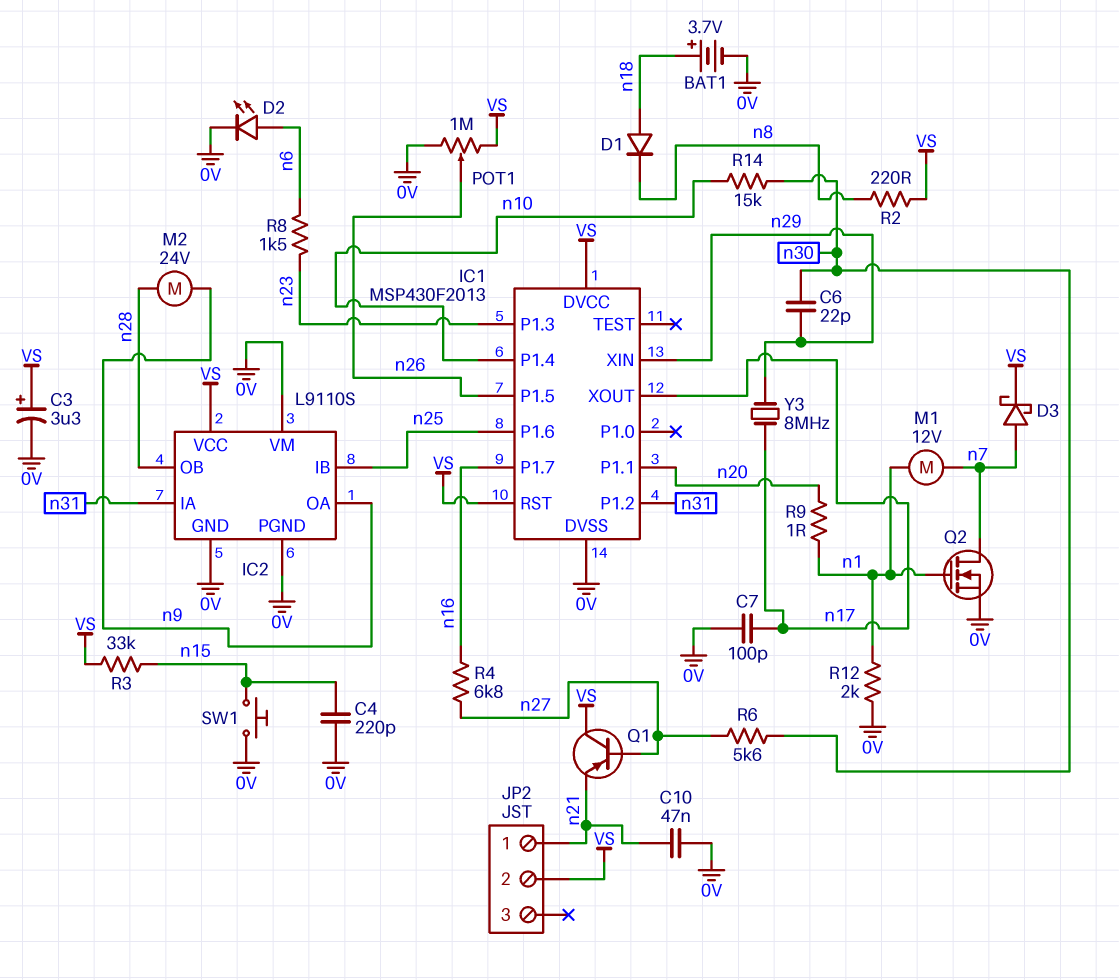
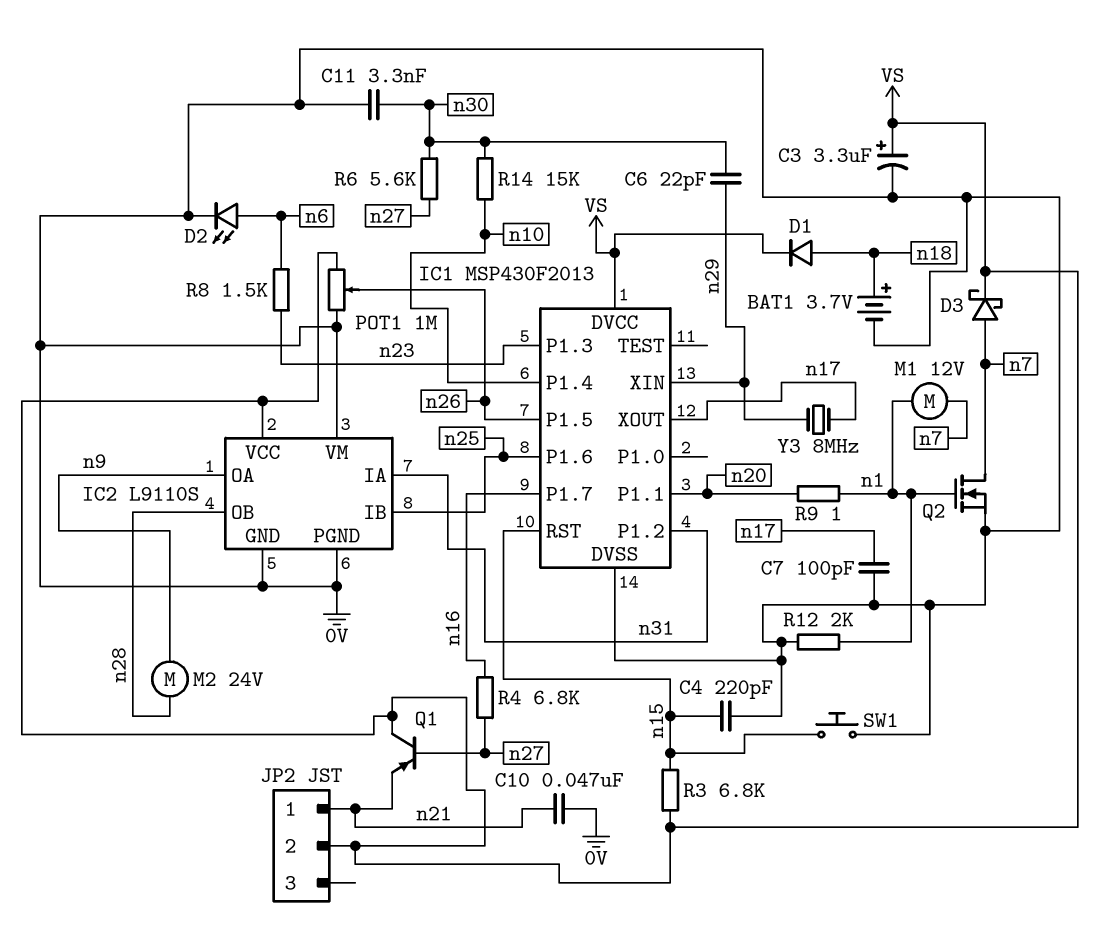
C11: none -> 3.3nF (0V, n30)
D1: diode (A n18, K n8) -> diode (A n18, K VS)
IC1 pin RST: VS -> n15
R2: 220 (VS, n8) -> none
R3: 33k (VS, n15) -> 6.8k (VS, n15)

